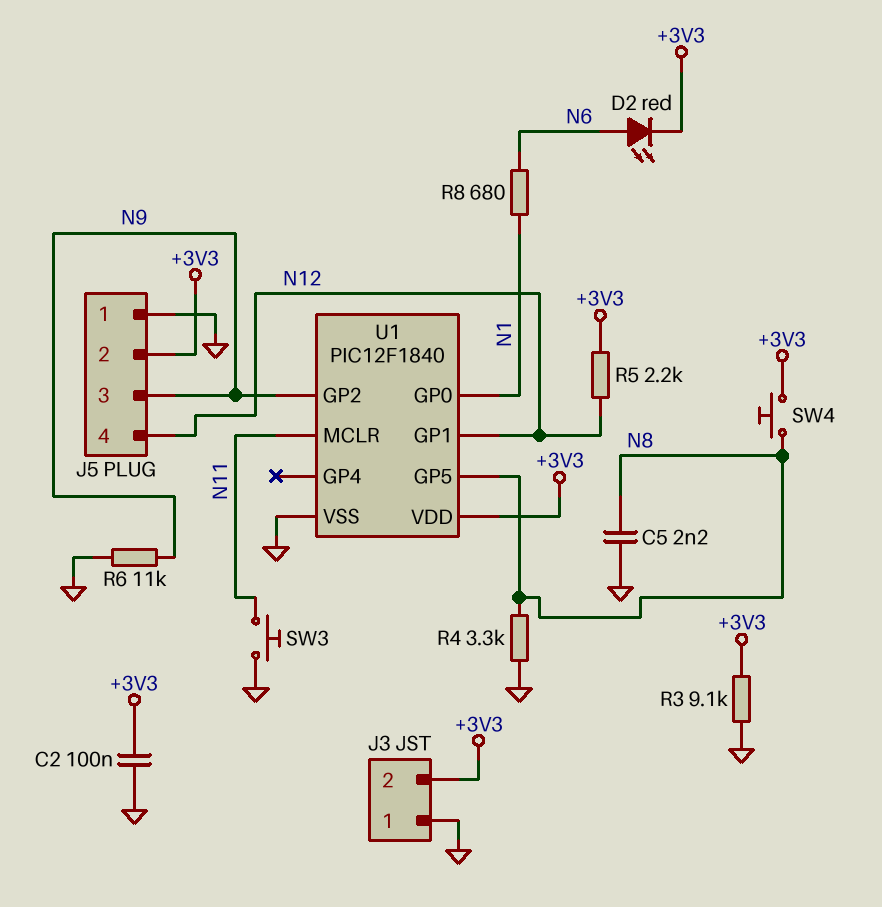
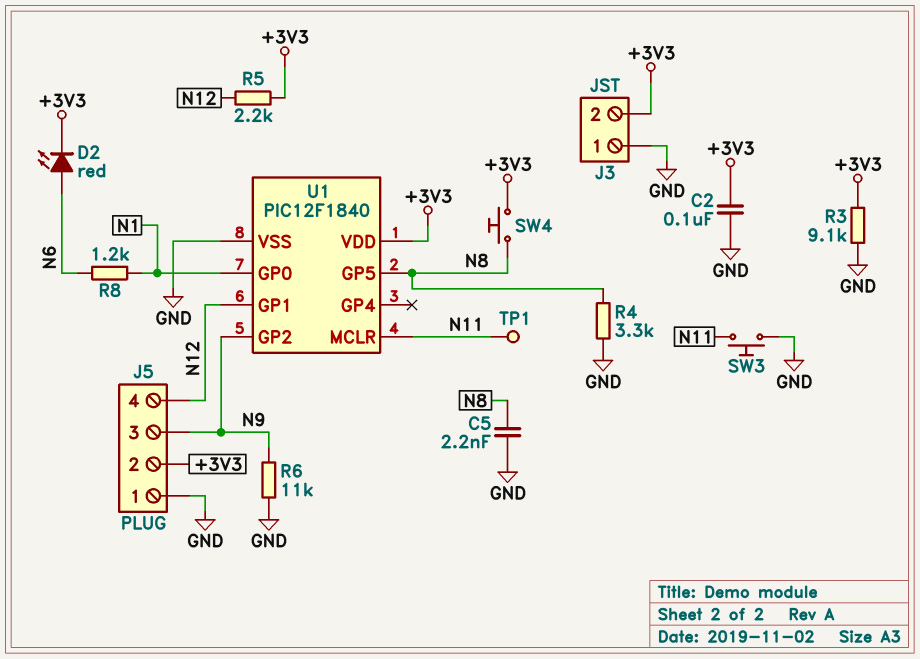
R8: 680 (N1, N6) -> 1.2k (N1, N6)
TP1: none -> test point (N11)

